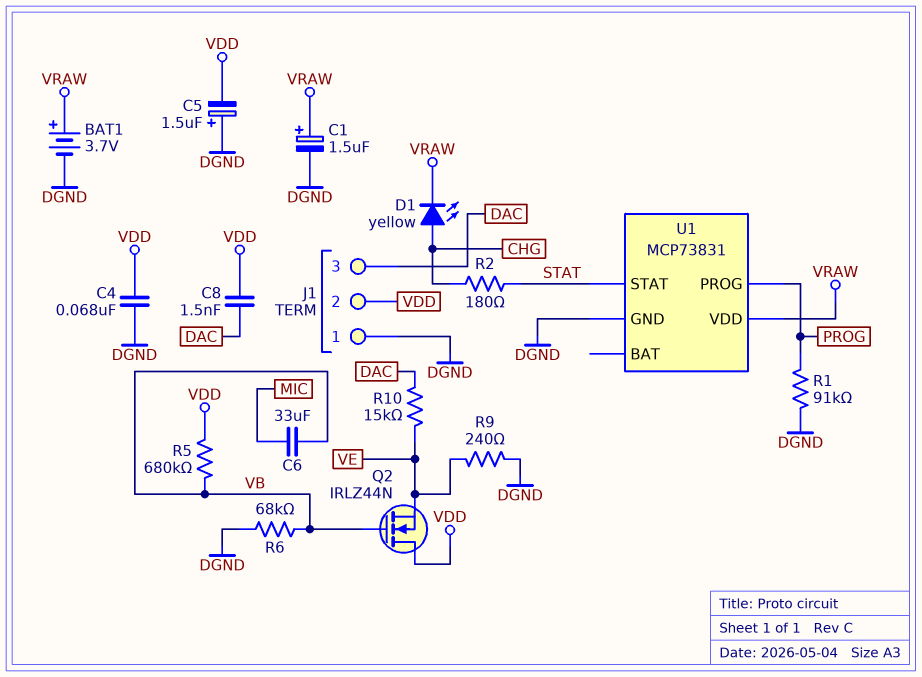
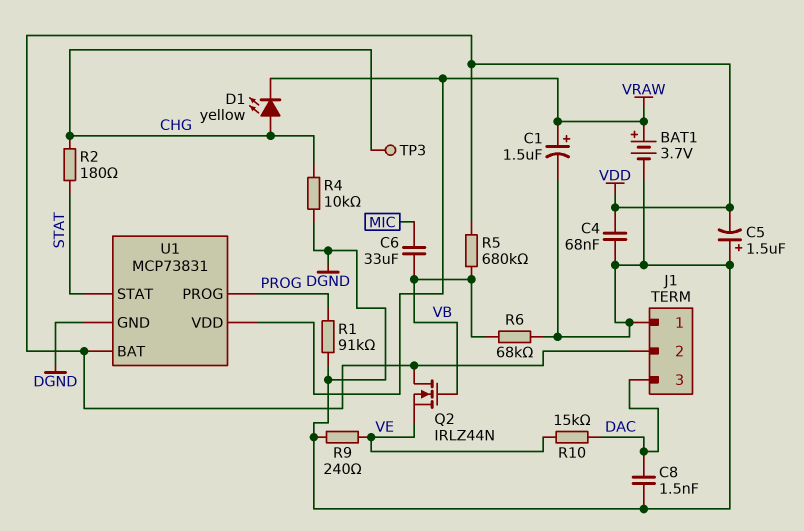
C8: 1.5nF (DAC, VDD) -> 1.5nF (DAC, DGND)
R4: none -> 10k (CHG, DGND)
TP3: none -> test point (CHG)
U1 pin BAT: none -> VDD

